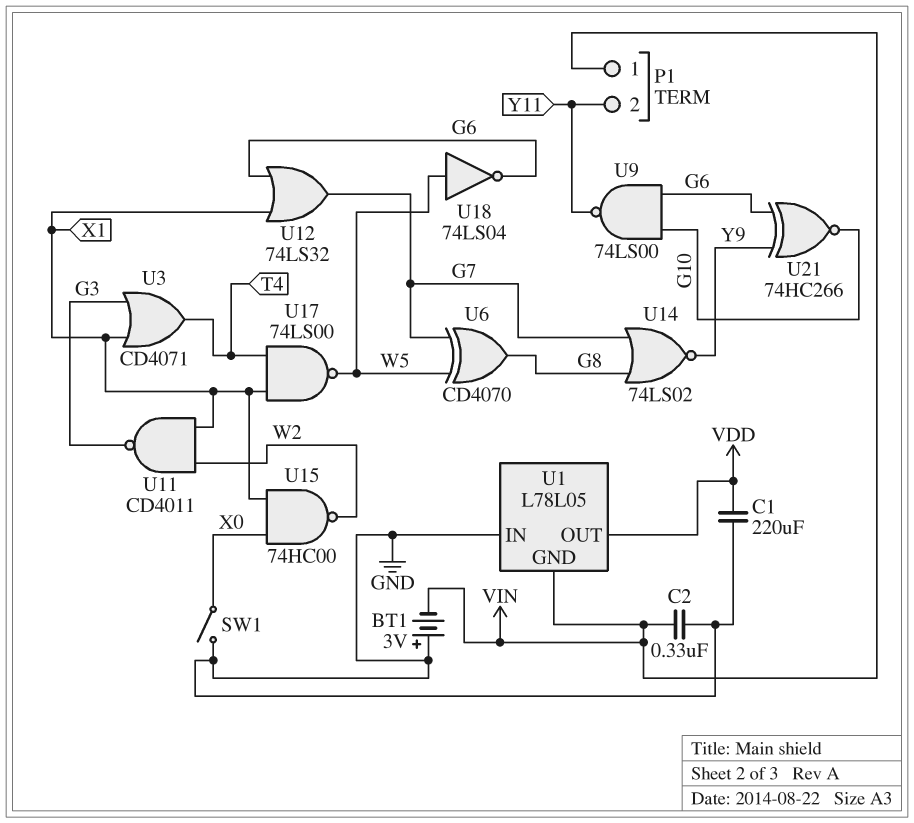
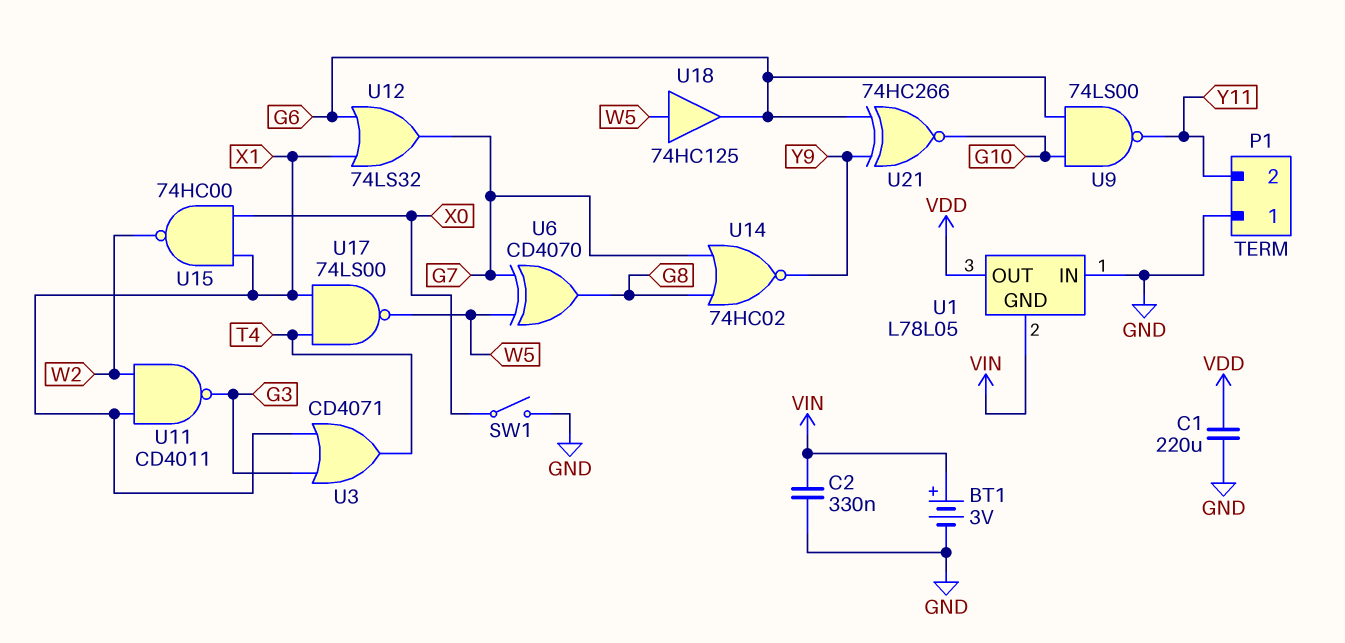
BT1: 3V (plus GND, minus VIN) -> 3V (plus VIN, minus GND)
P1 pin 1: VIN -> GND
U14: NOR 74LS02 (in G7, in G8, out Y9) -> NOR 74HC02 (in G7, in G8, out Y9)
U18: NOT 74LS04 (in W5, out G6) -> buffer 74HC125 (in W5, out G6)

